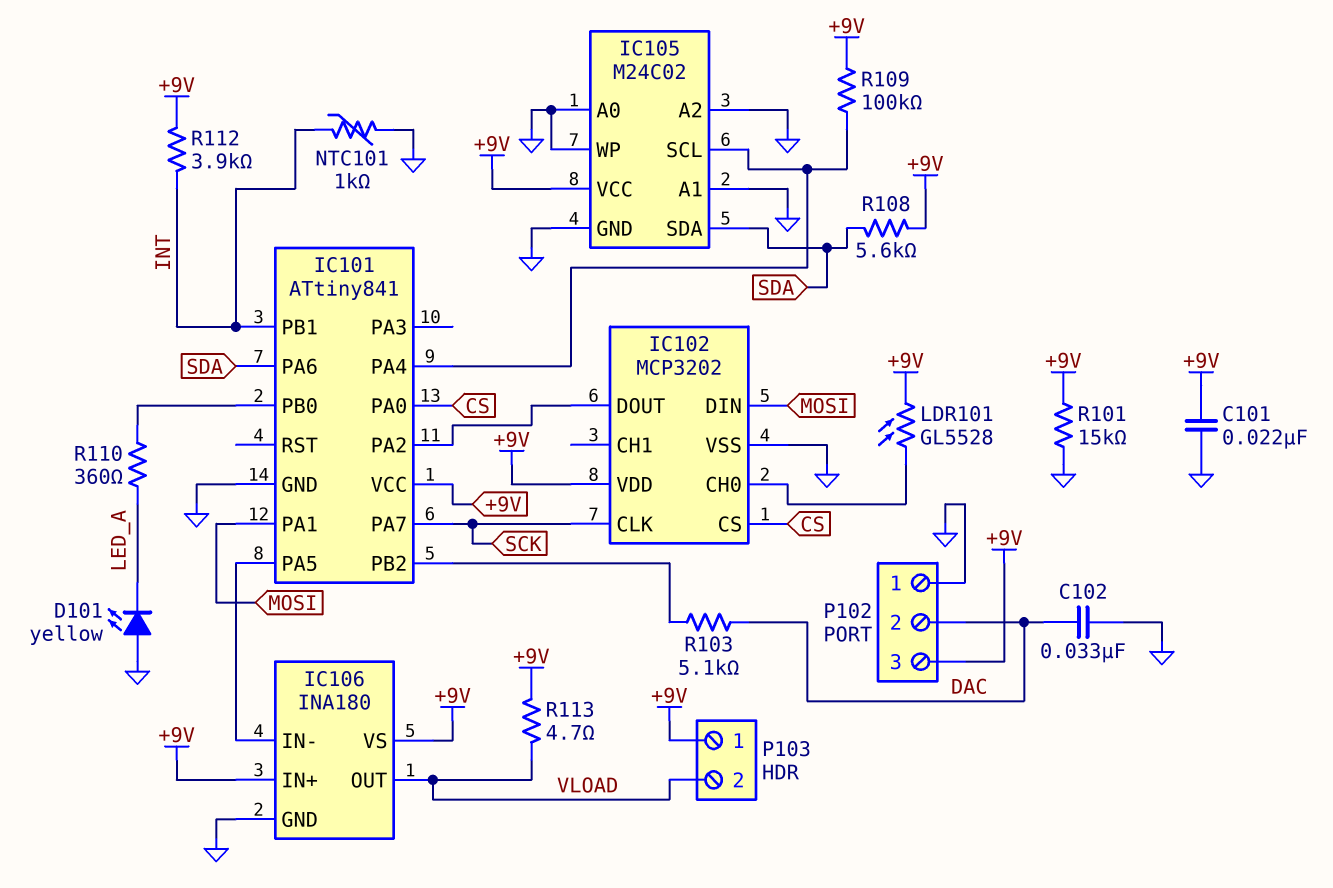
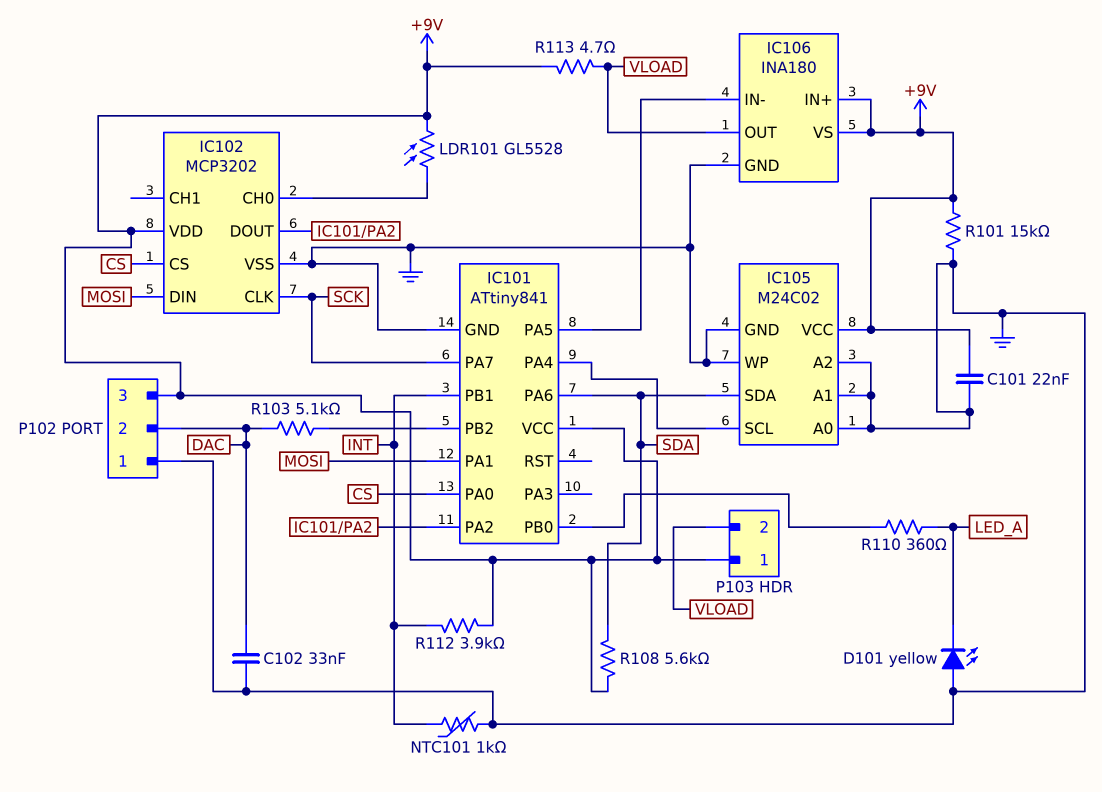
R109: 100k (+9V, IC101/PA4) -> none

